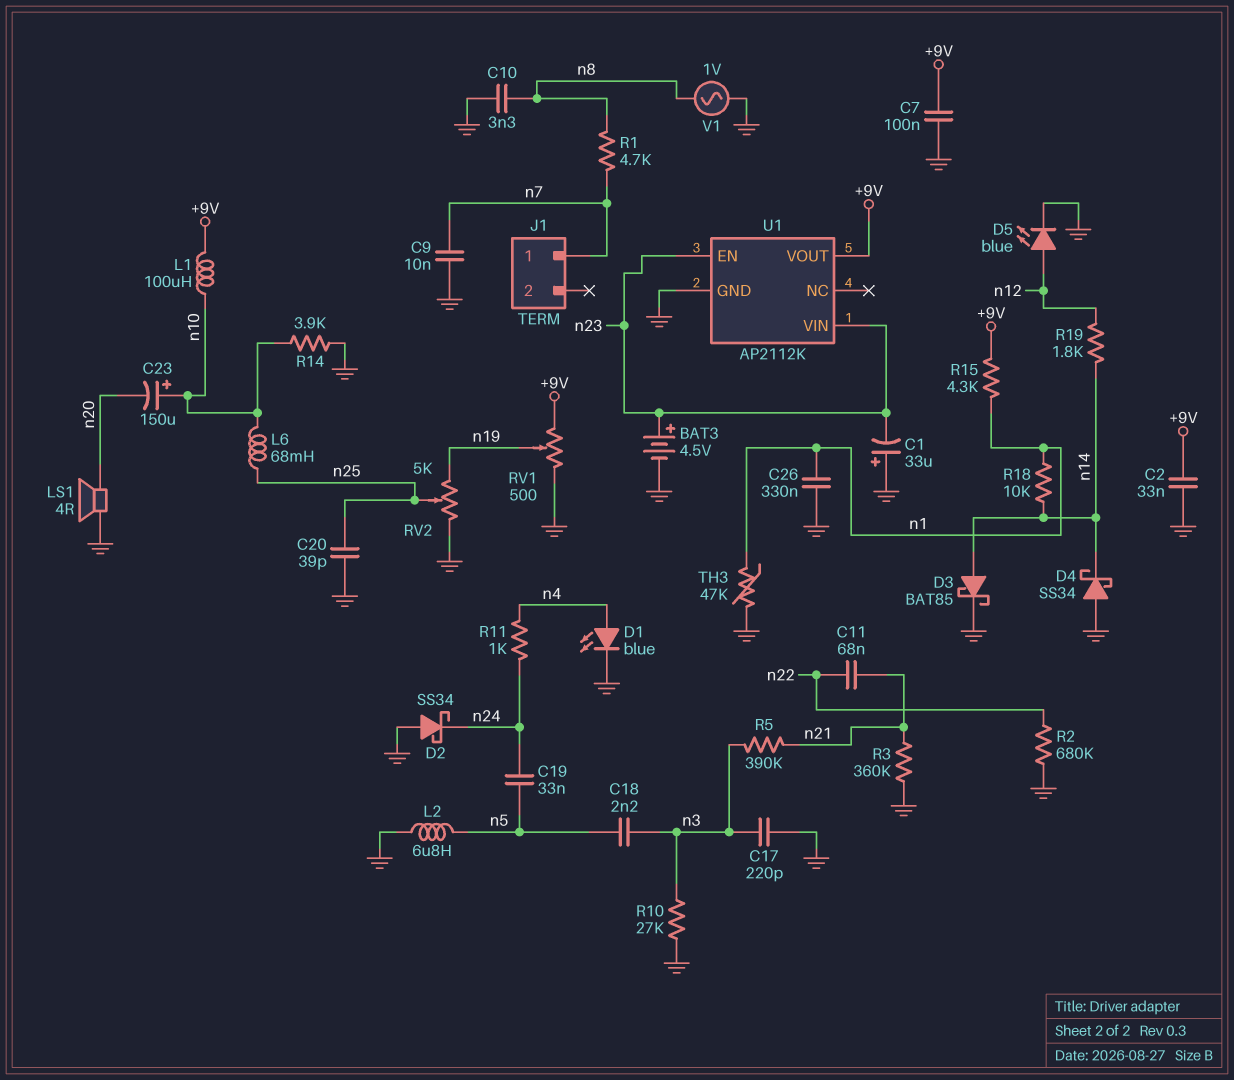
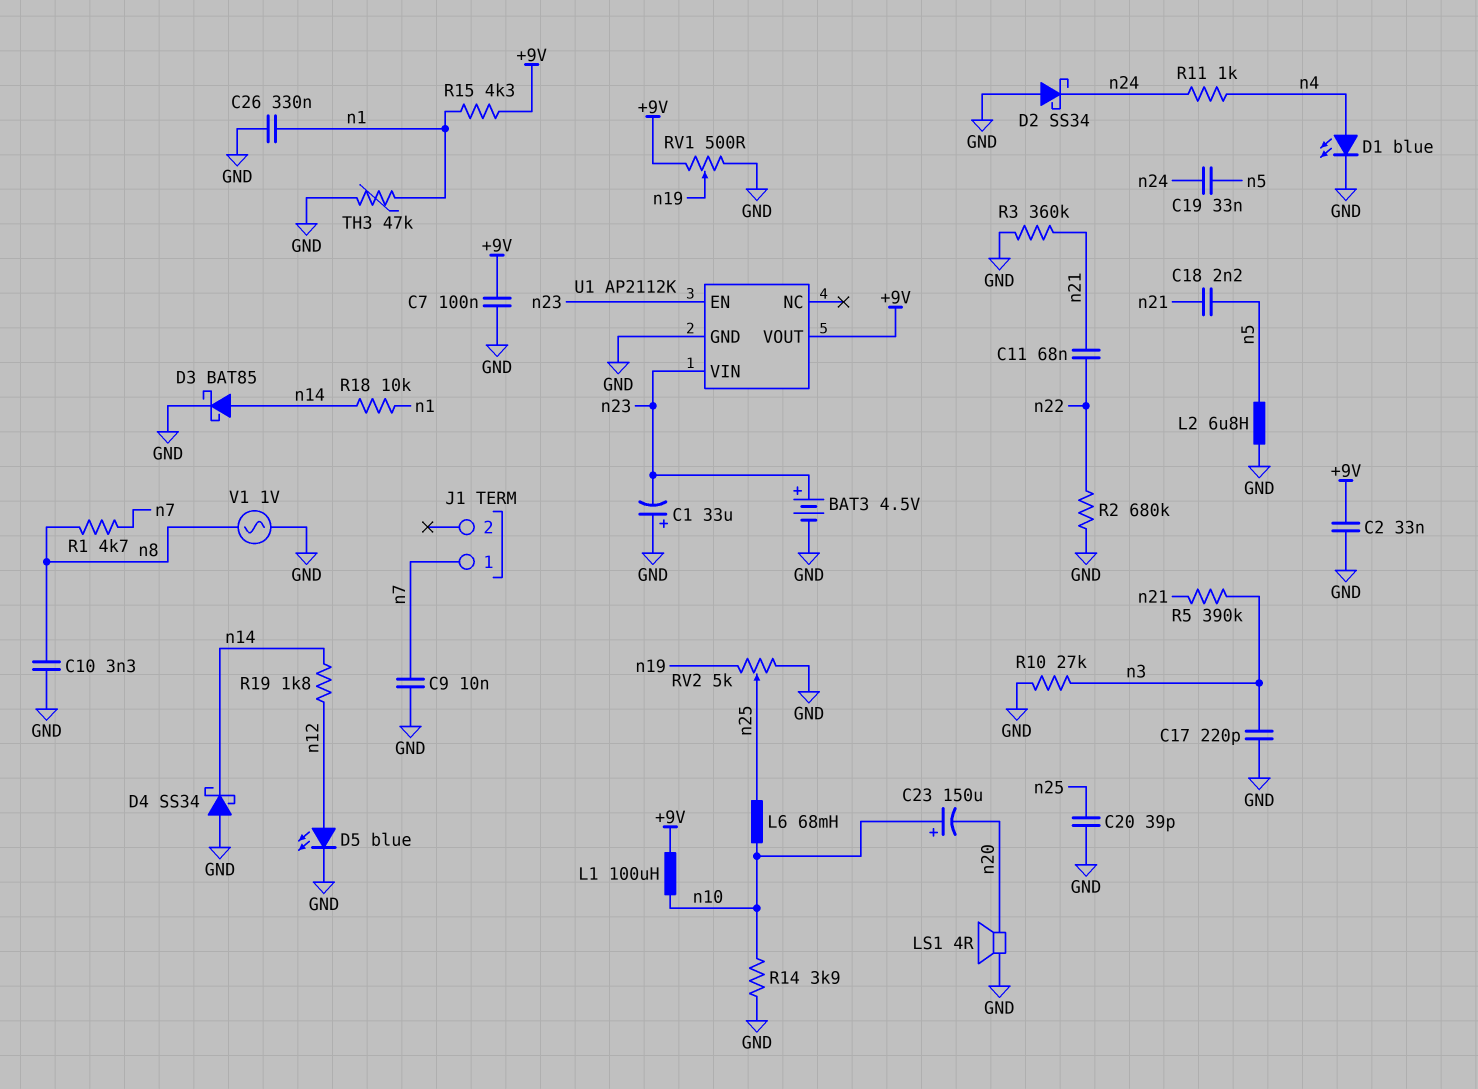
C18: 2.2nF (n3, n5) -> 2.2nF (n5, n21)

